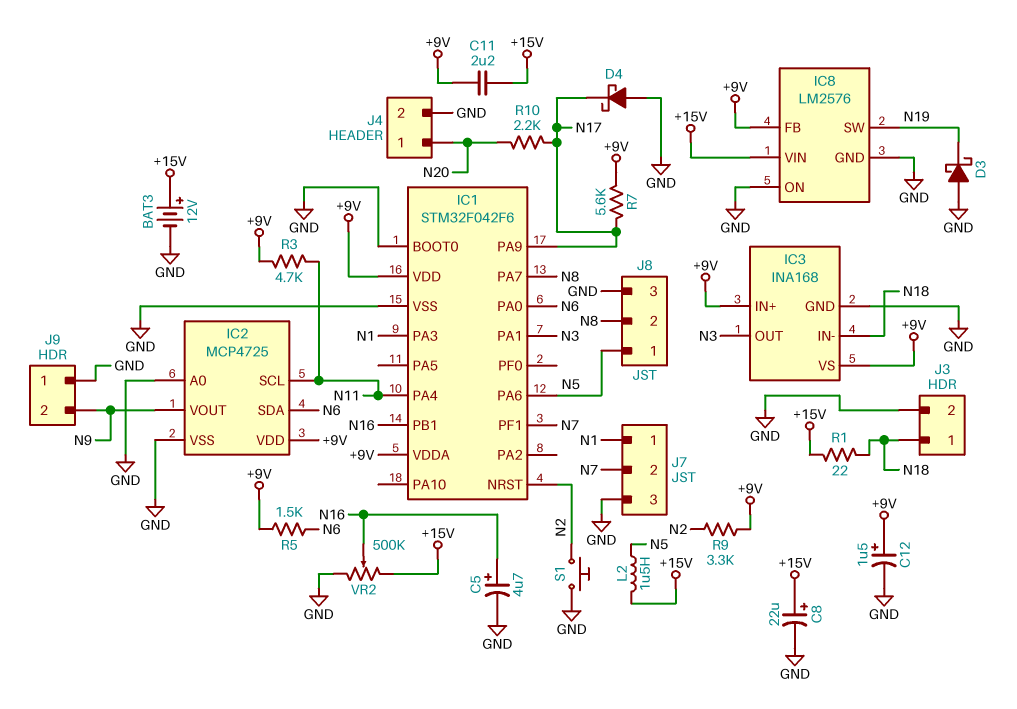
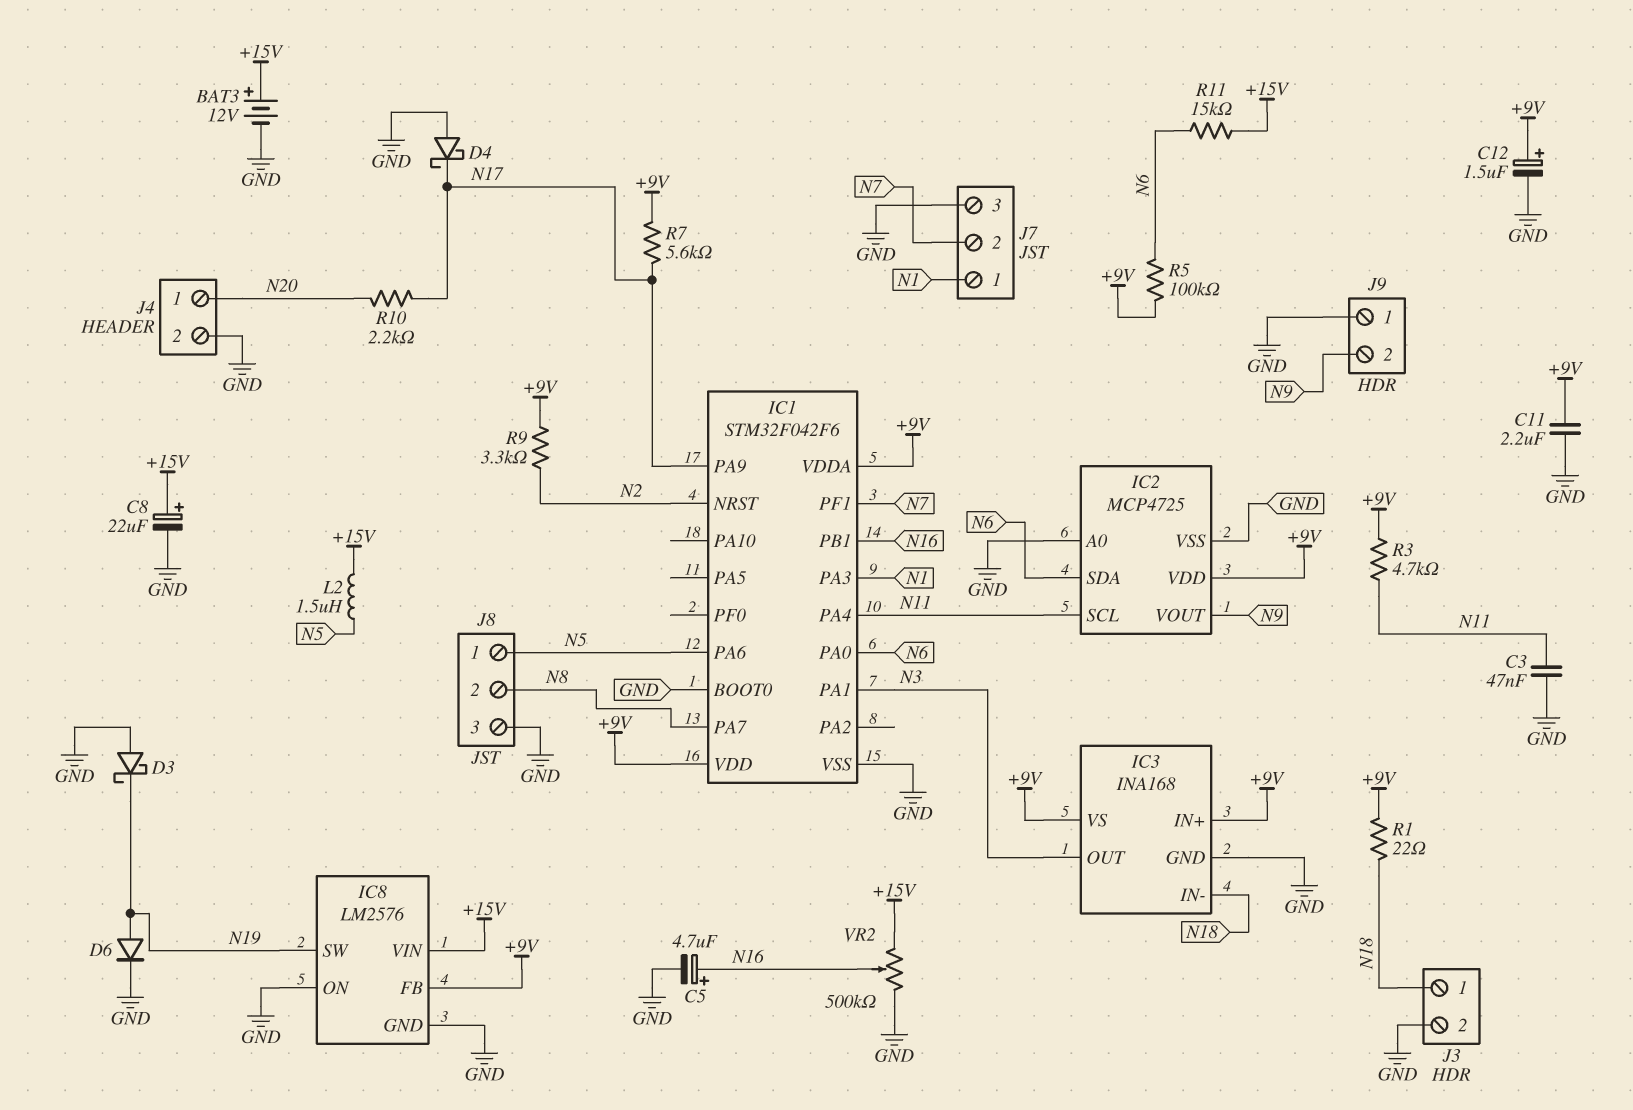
C3: none -> 47nF (GND, N11)
C11: 2.2uF (+9V, +15V) -> 2.2uF (+9V, GND)
D6: none -> diode (A N19, K GND)
R1: 22 (+15V, N18) -> 22 (+9V, N18)
R5: 1.5k (+9V, N6) -> 100k (+9V, N6)
R11: none -> 15k (+15V, N6)
S1: button (GND, N2) -> none

